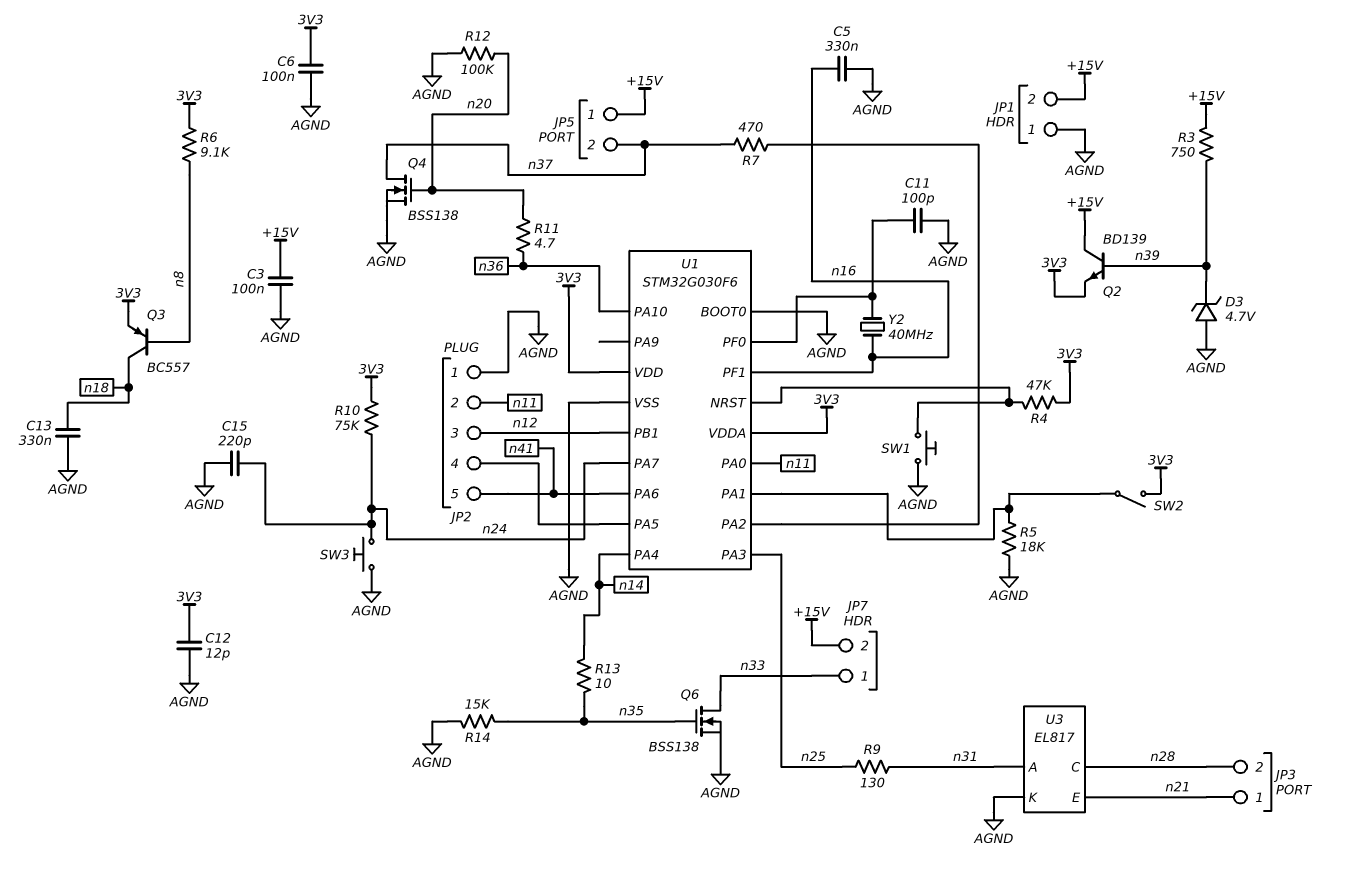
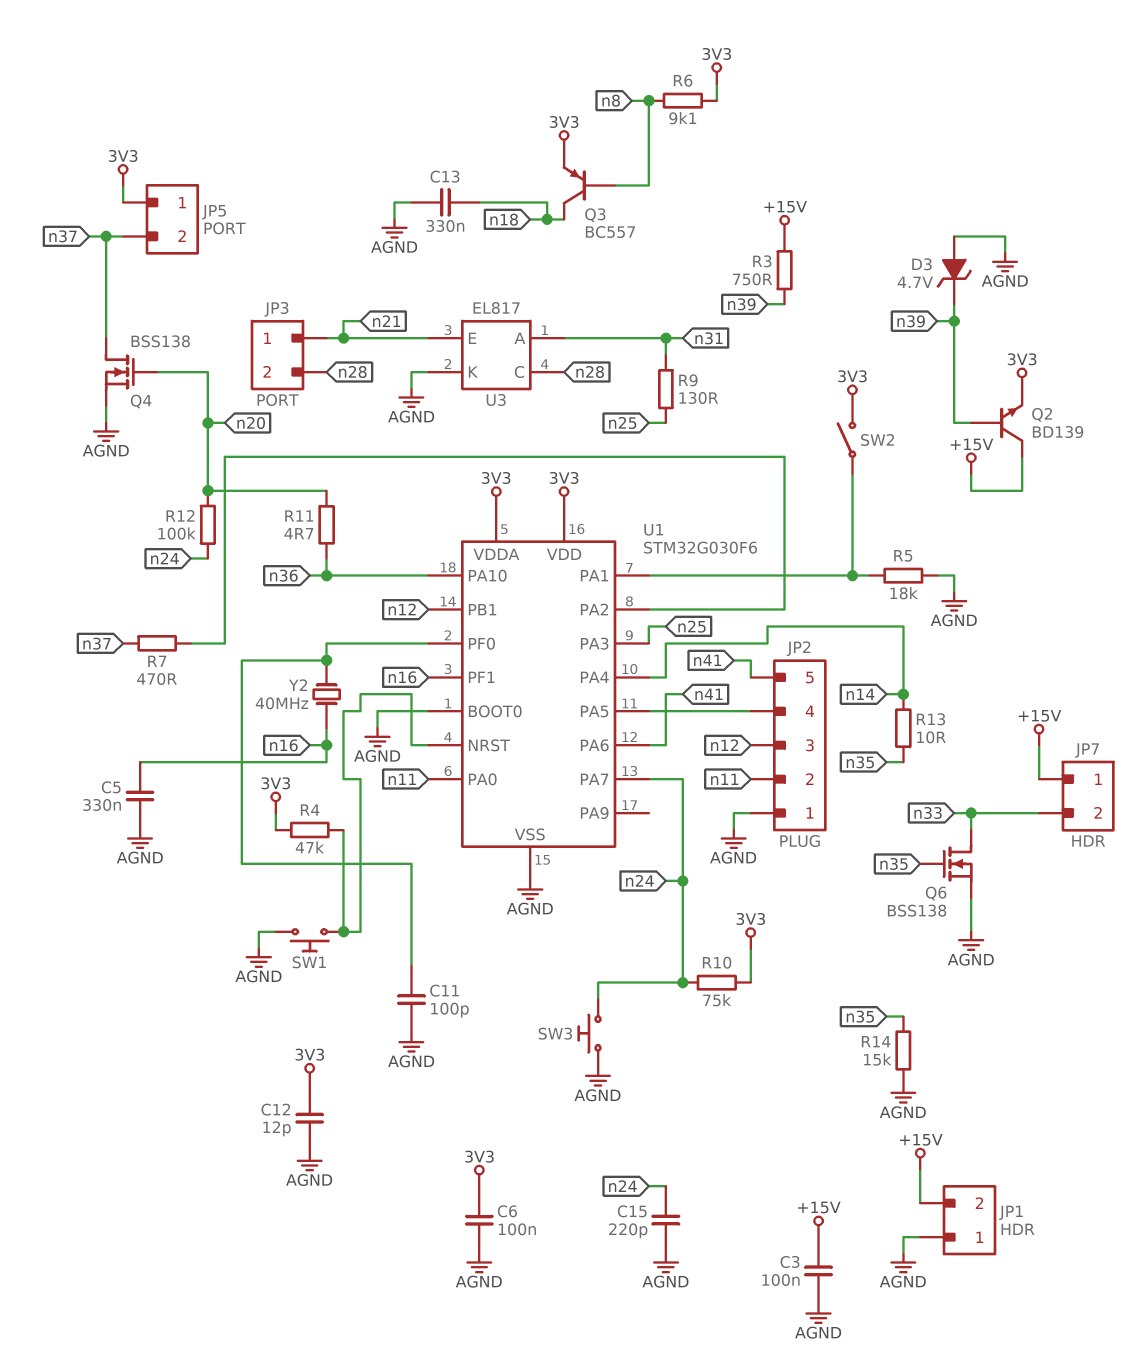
JP5 pin 1: +15V -> 3V3
JP7 pin 1: n33 -> +15V
JP7 pin 2: +15V -> n33
R12: 100k (AGND, n20) -> 100k (n20, n24)

